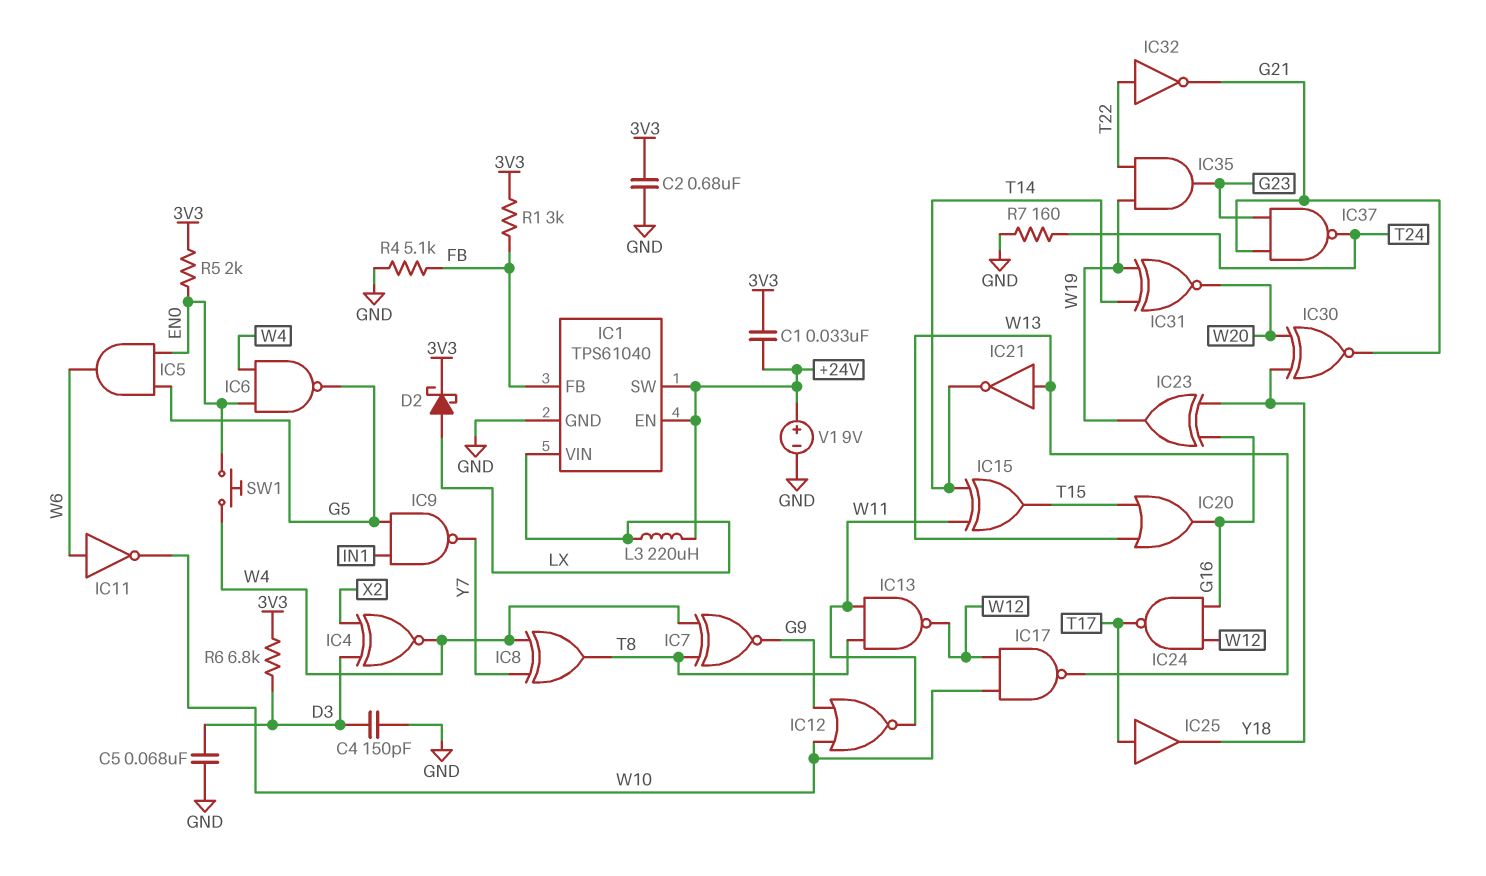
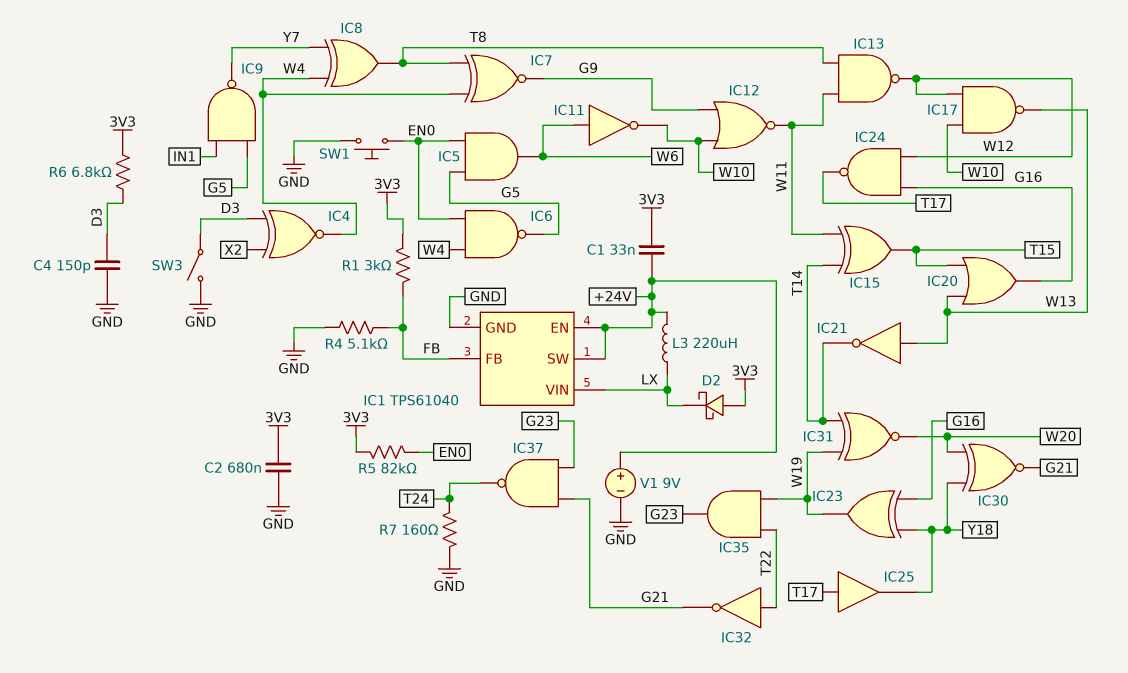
C5: 68nF (D3, GND) -> none
D2: schottky (A LX, K 3V3) -> schottky (A 3V3, K LX)
R5: 2k (3V3, EN0) -> 82k (3V3, EN0)
SW1: button (EN0, W4) -> button (EN0, GND)
SW3: none -> switch (D3, GND)

